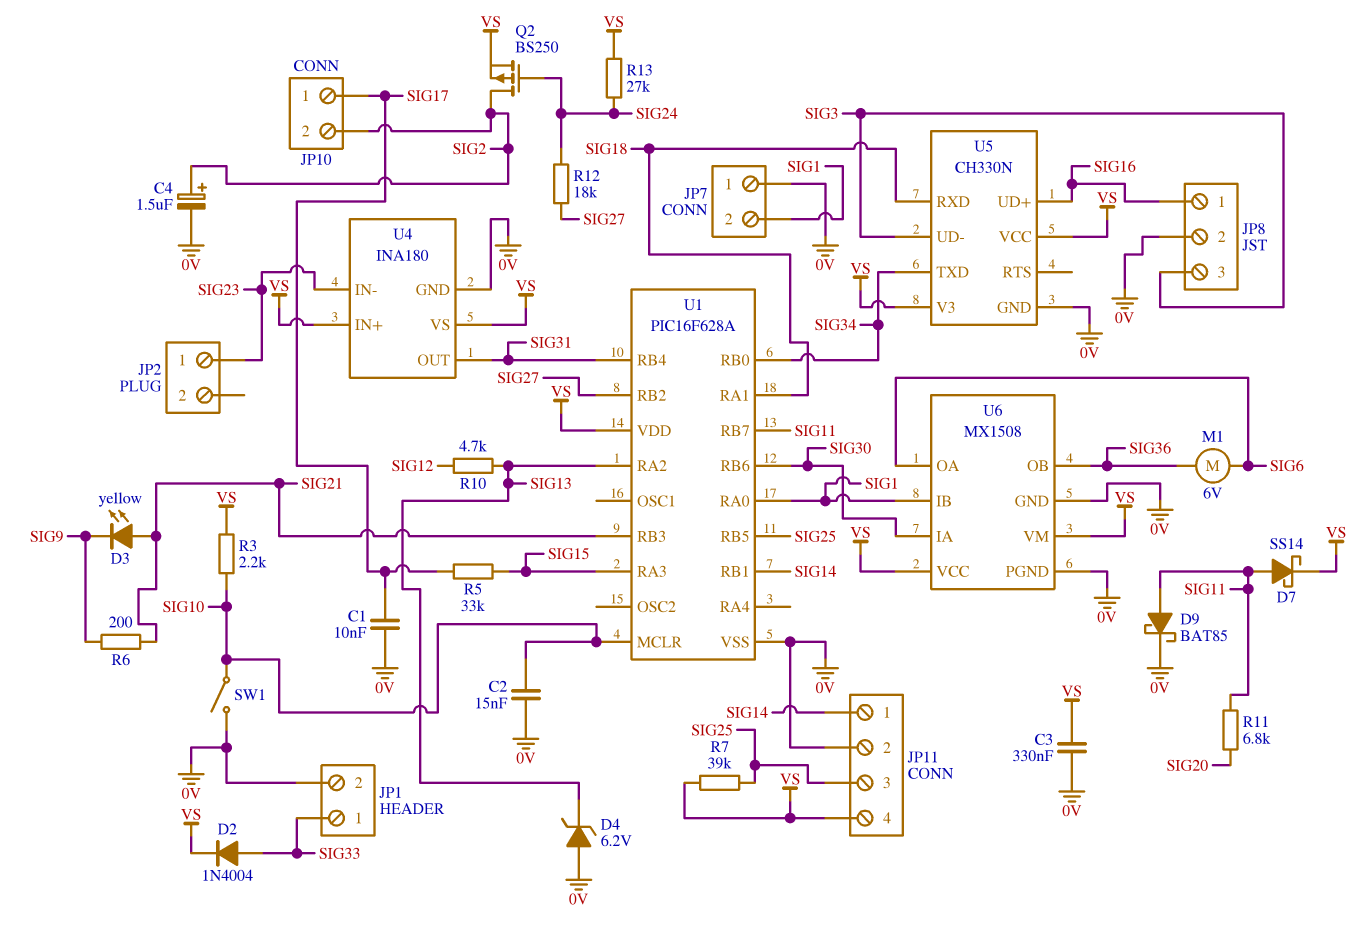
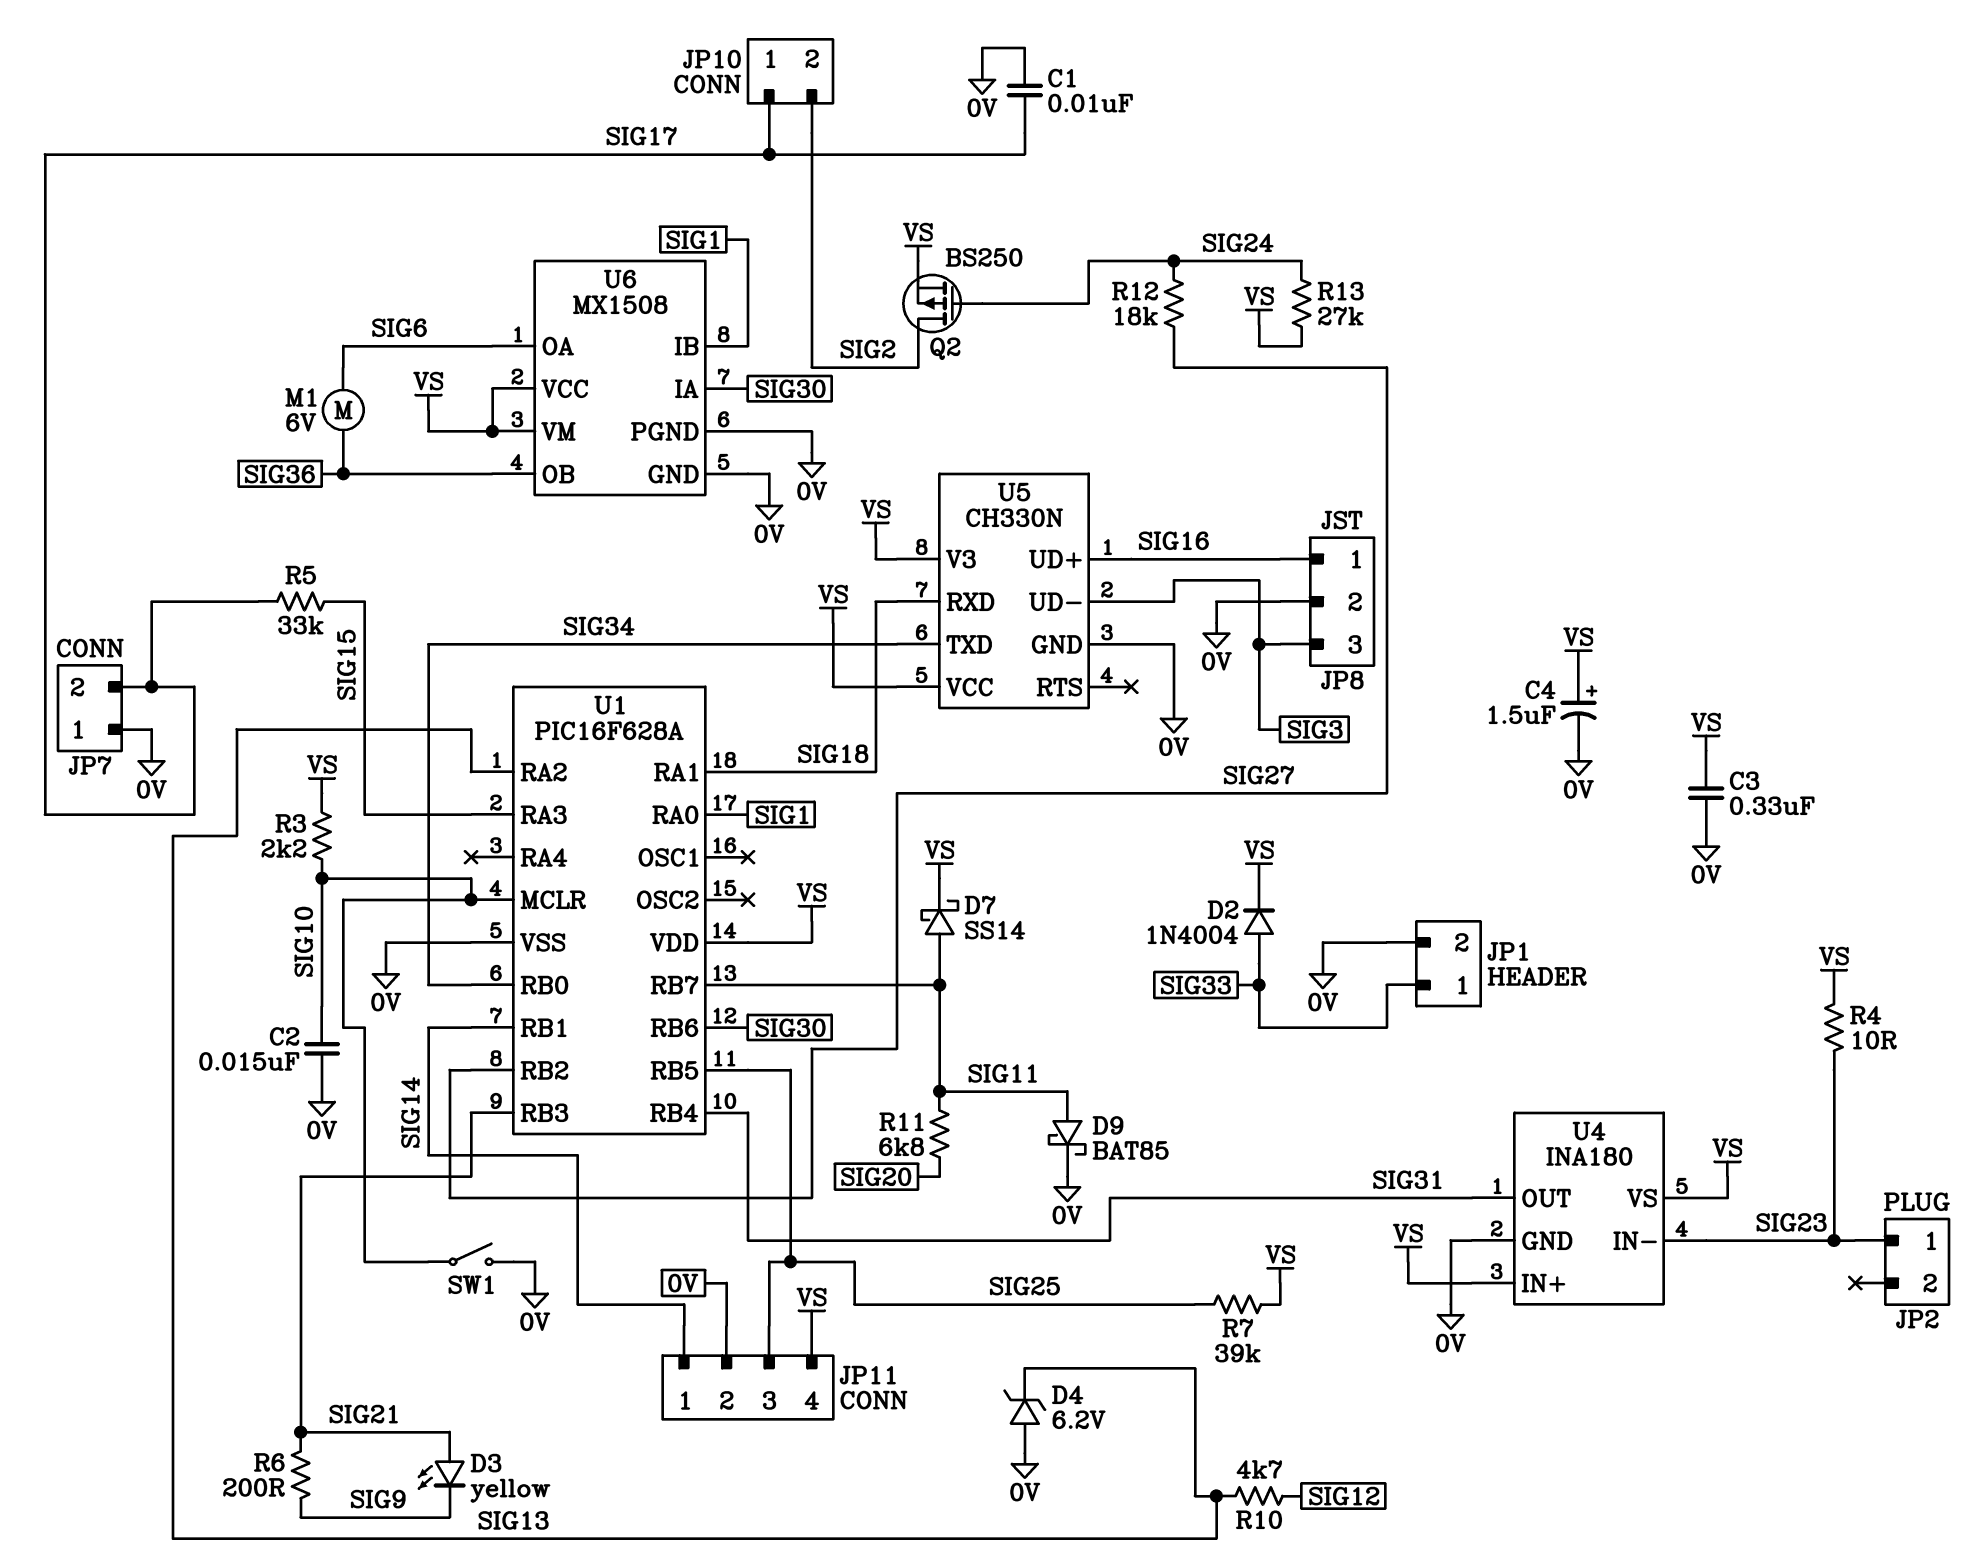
C4: 1.5uF (plus SIG2, minus 0V) -> 1.5uF (plus VS, minus 0V)
JP7 pin 2: SIG1 -> SIG17
R4: none -> 10 (SIG23, VS)

